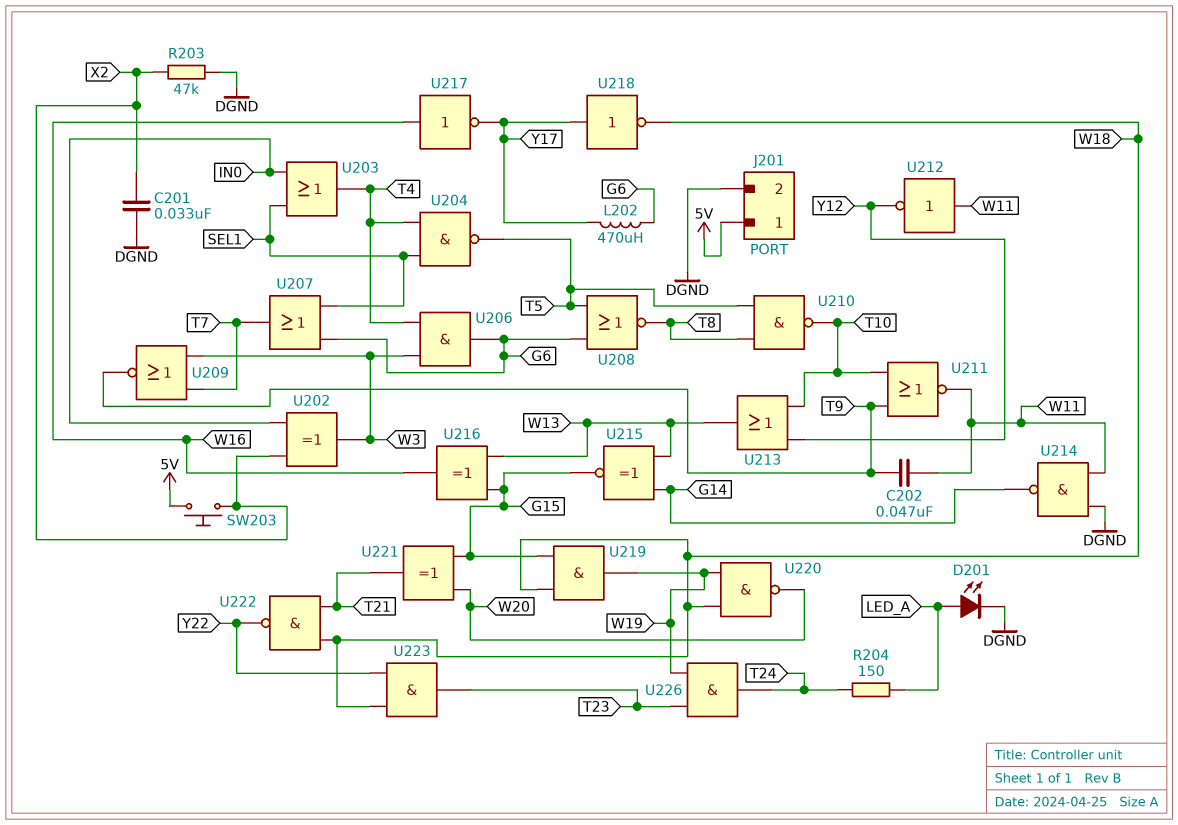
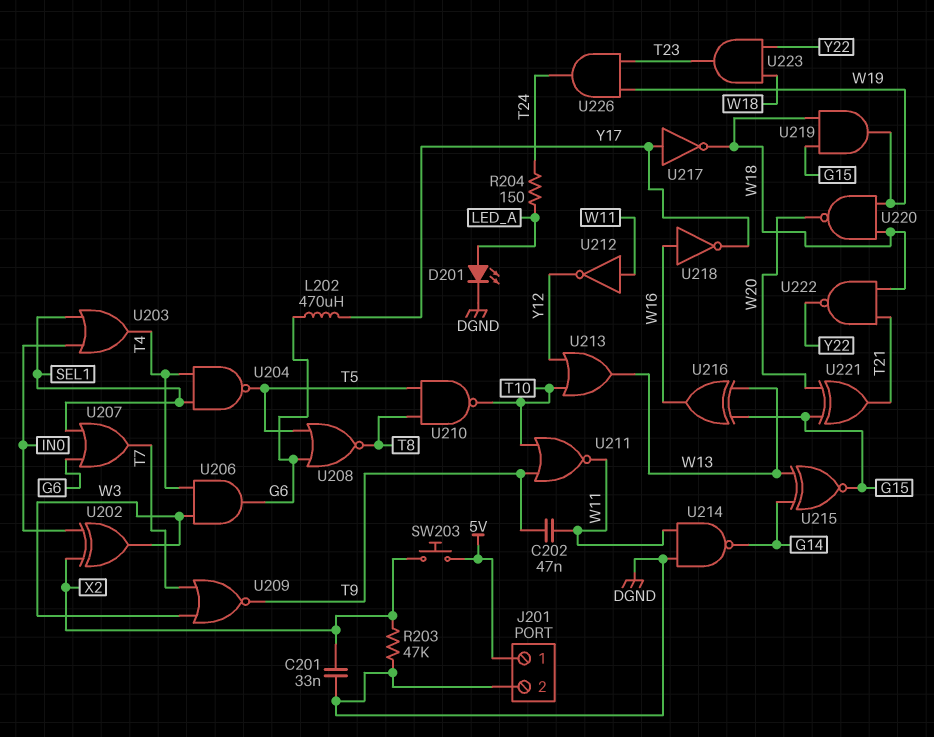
U217: NOT (in W16, out Y17) -> NOT (in Y17, out W18)
U218: NOT (in Y17, out W18) -> NOT (in W16, out Y17)

